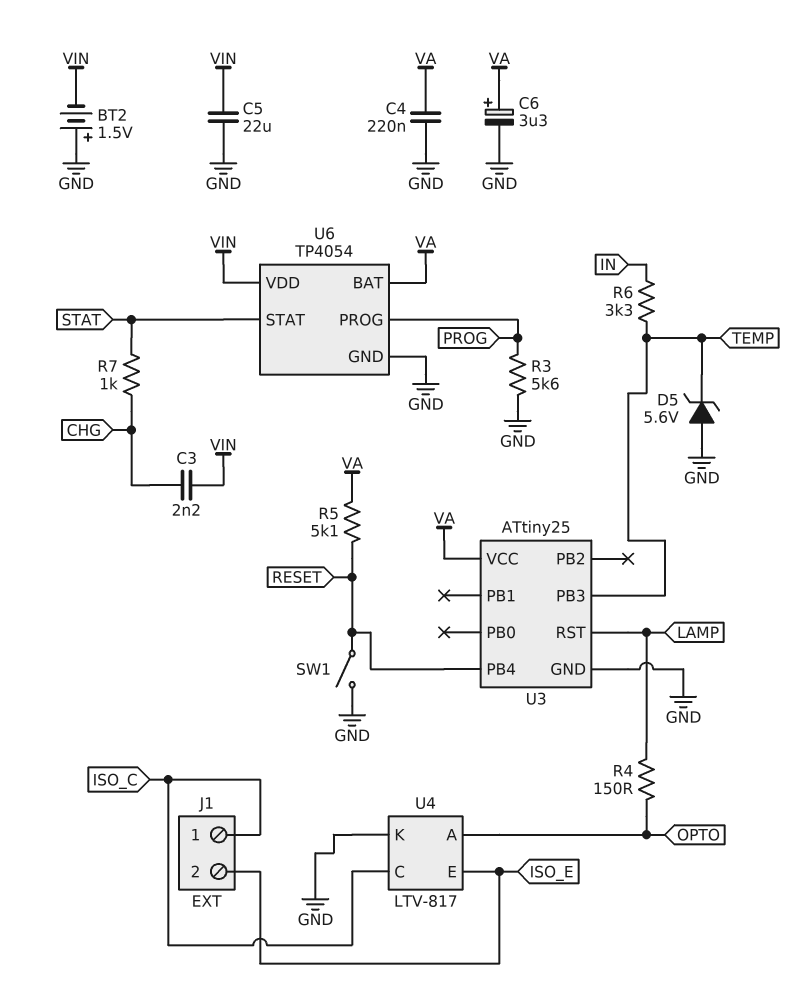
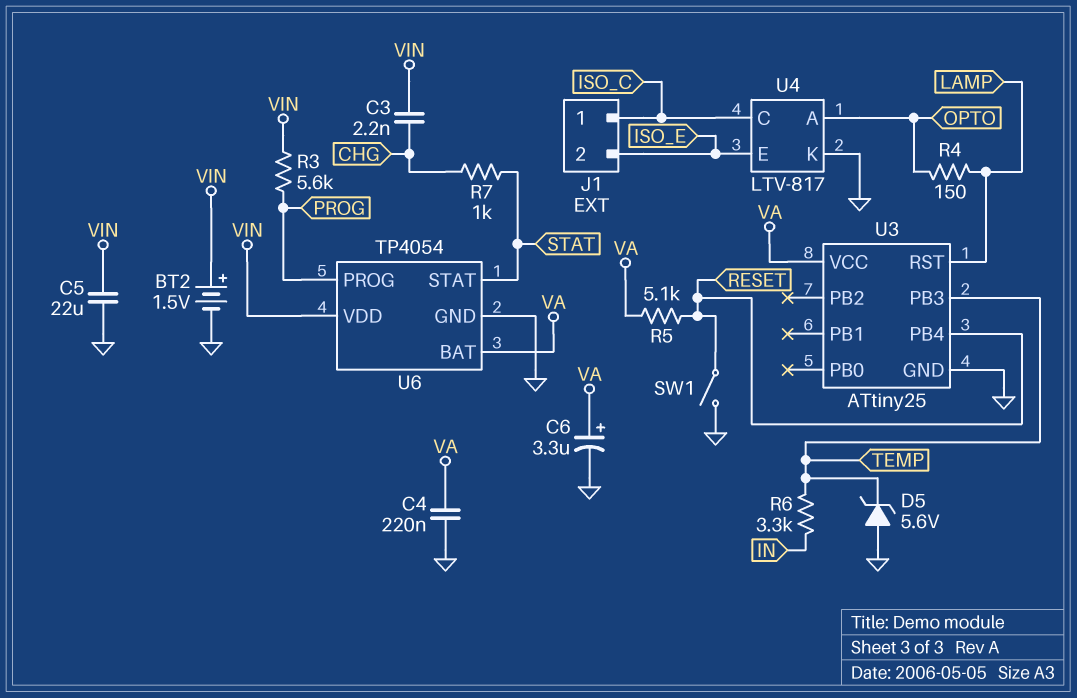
BT2: 1.5V (plus GND, minus VIN) -> 1.5V (plus VIN, minus GND)
R3: 5.6k (GND, PROG) -> 5.6k (PROG, VIN)

